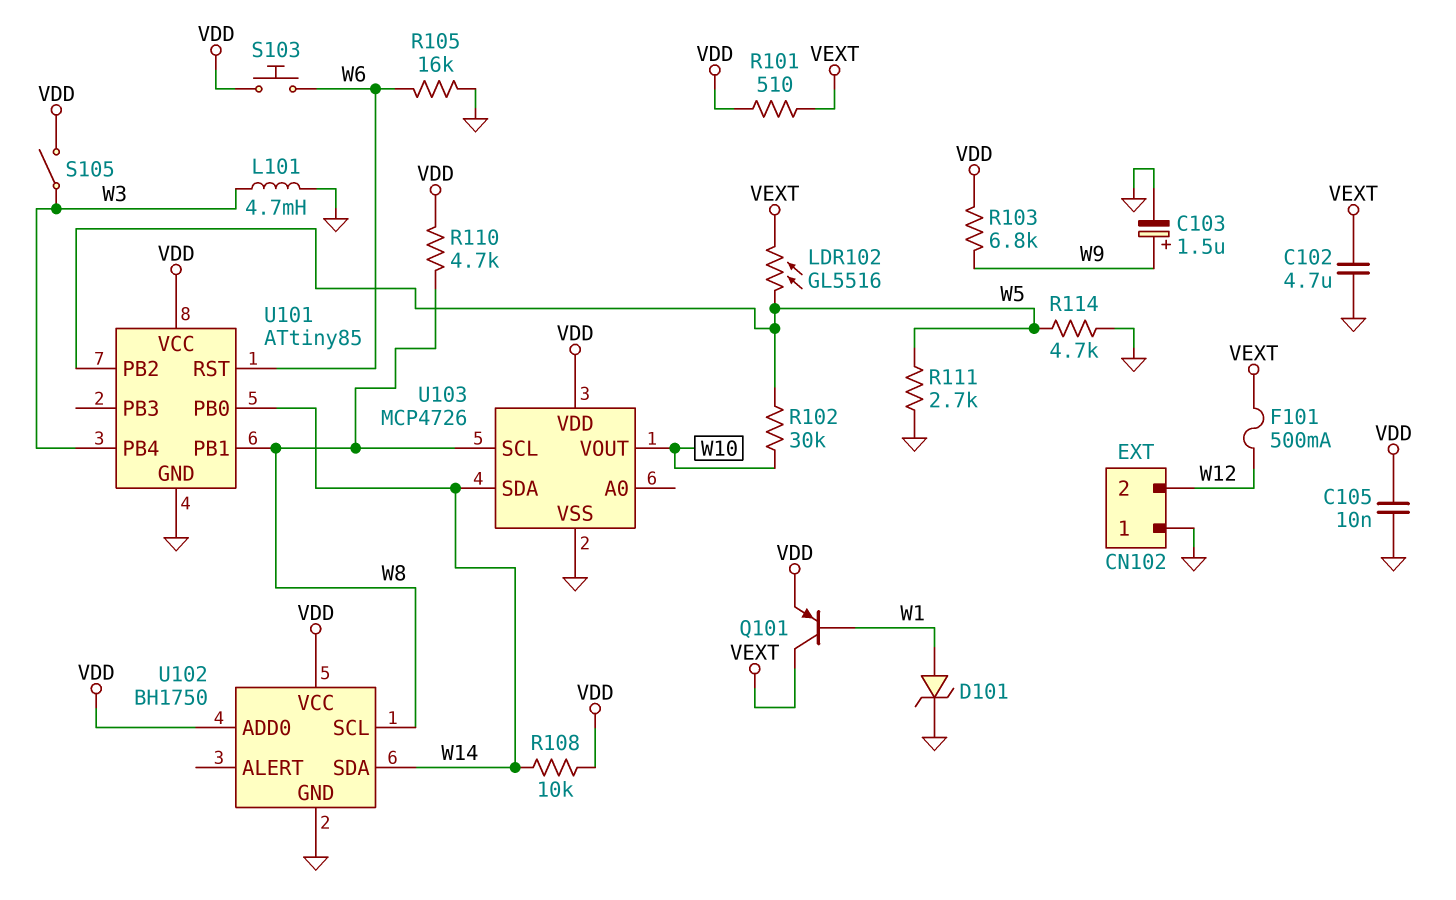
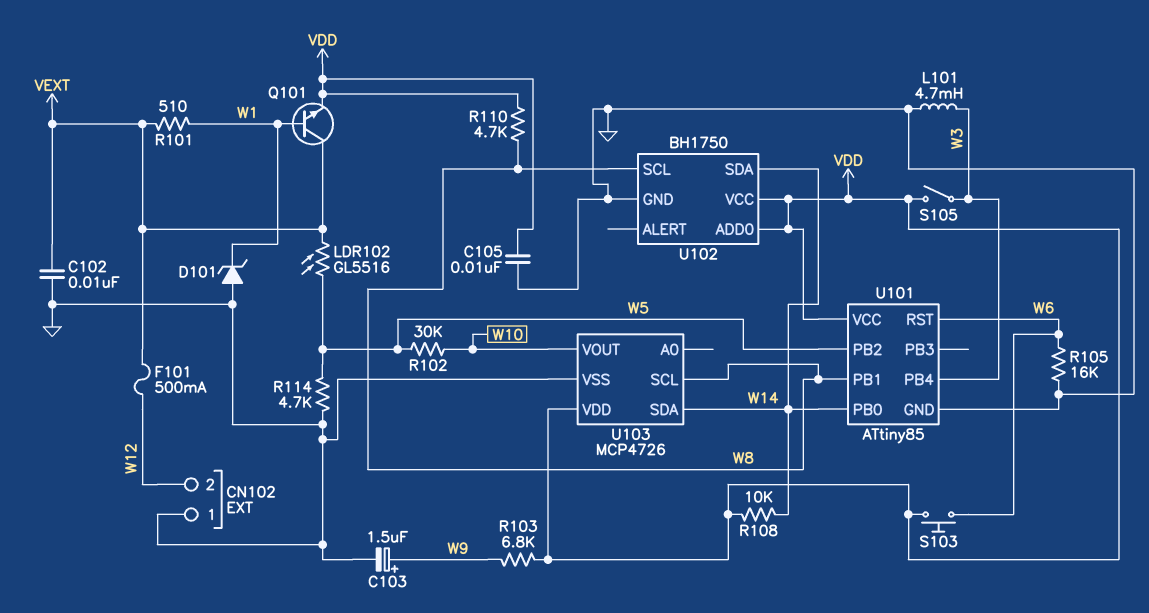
C102: 4.7uF (GND, VEXT) -> 10nF (GND, VEXT)
D101: zener (A W1, K GND) -> zener (A GND, K W1)
Q101: PNP (B W1, C VEXT, E VDD) -> NPN (B W1, C VEXT, E VDD)
R101: 510 (VDD, VEXT) -> 510 (VEXT, W1)
R111: 2.7k (GND, W5) -> none

